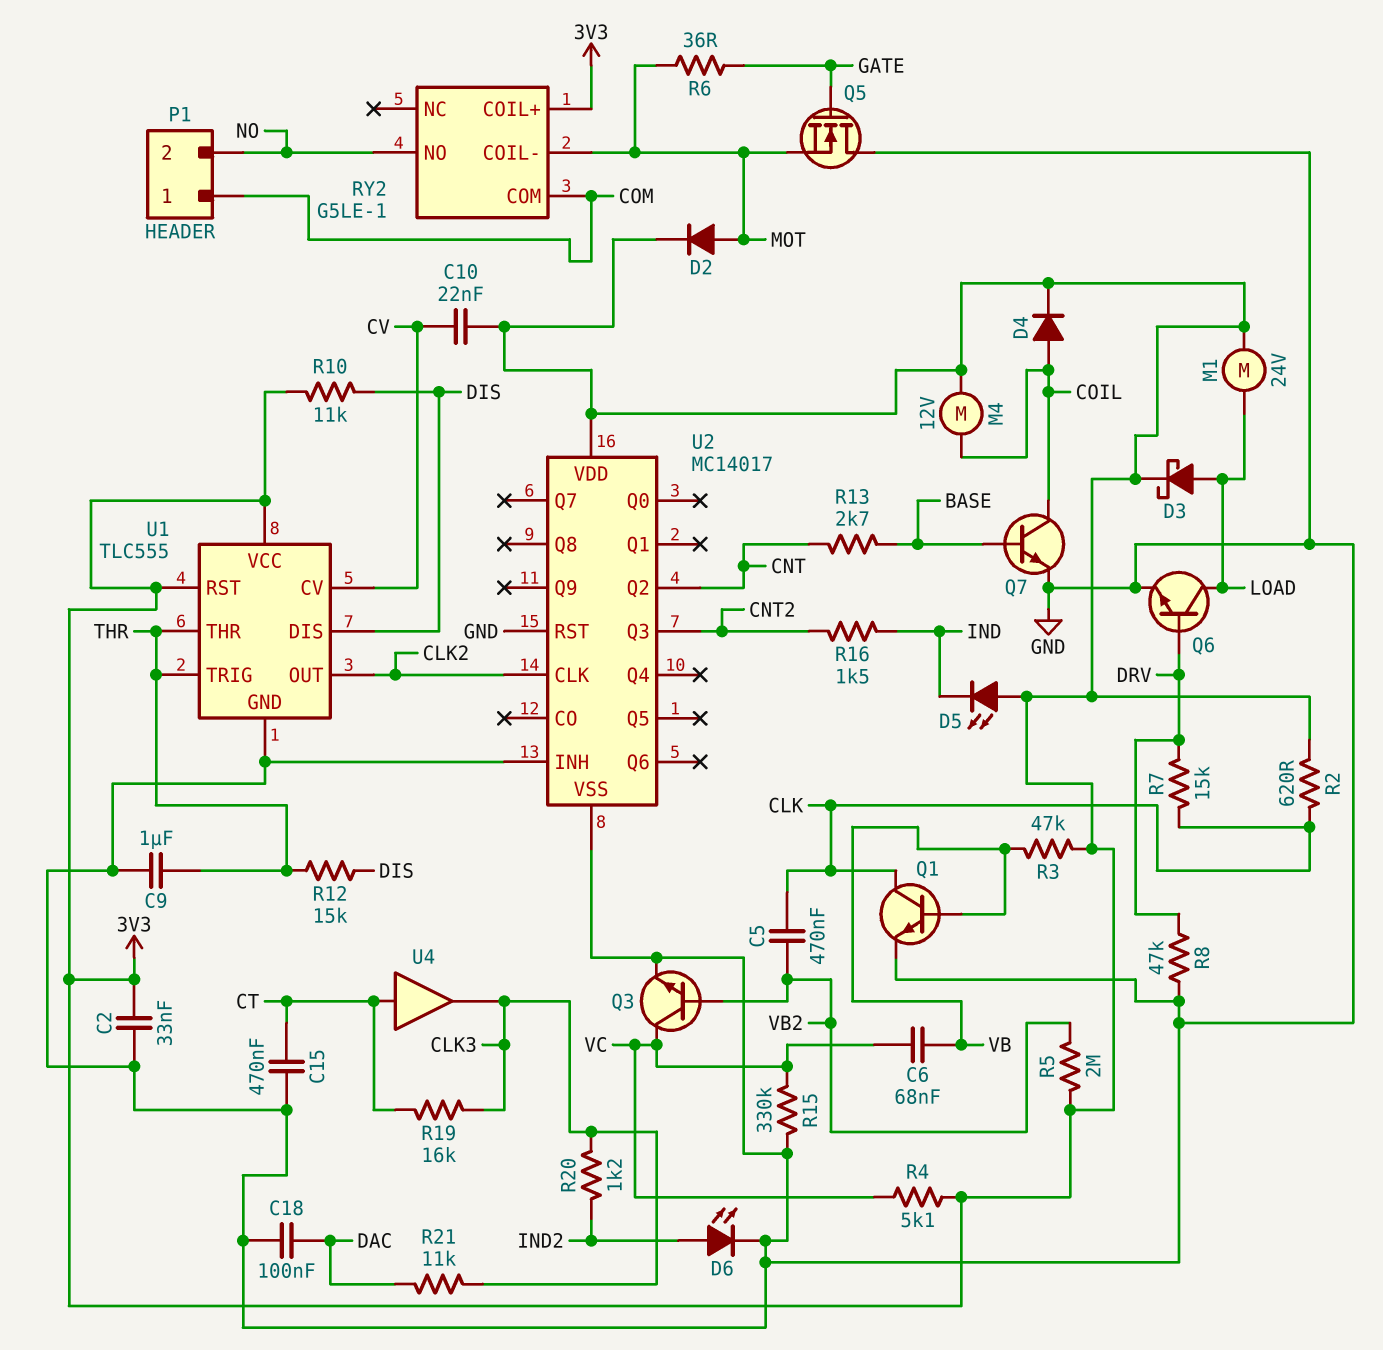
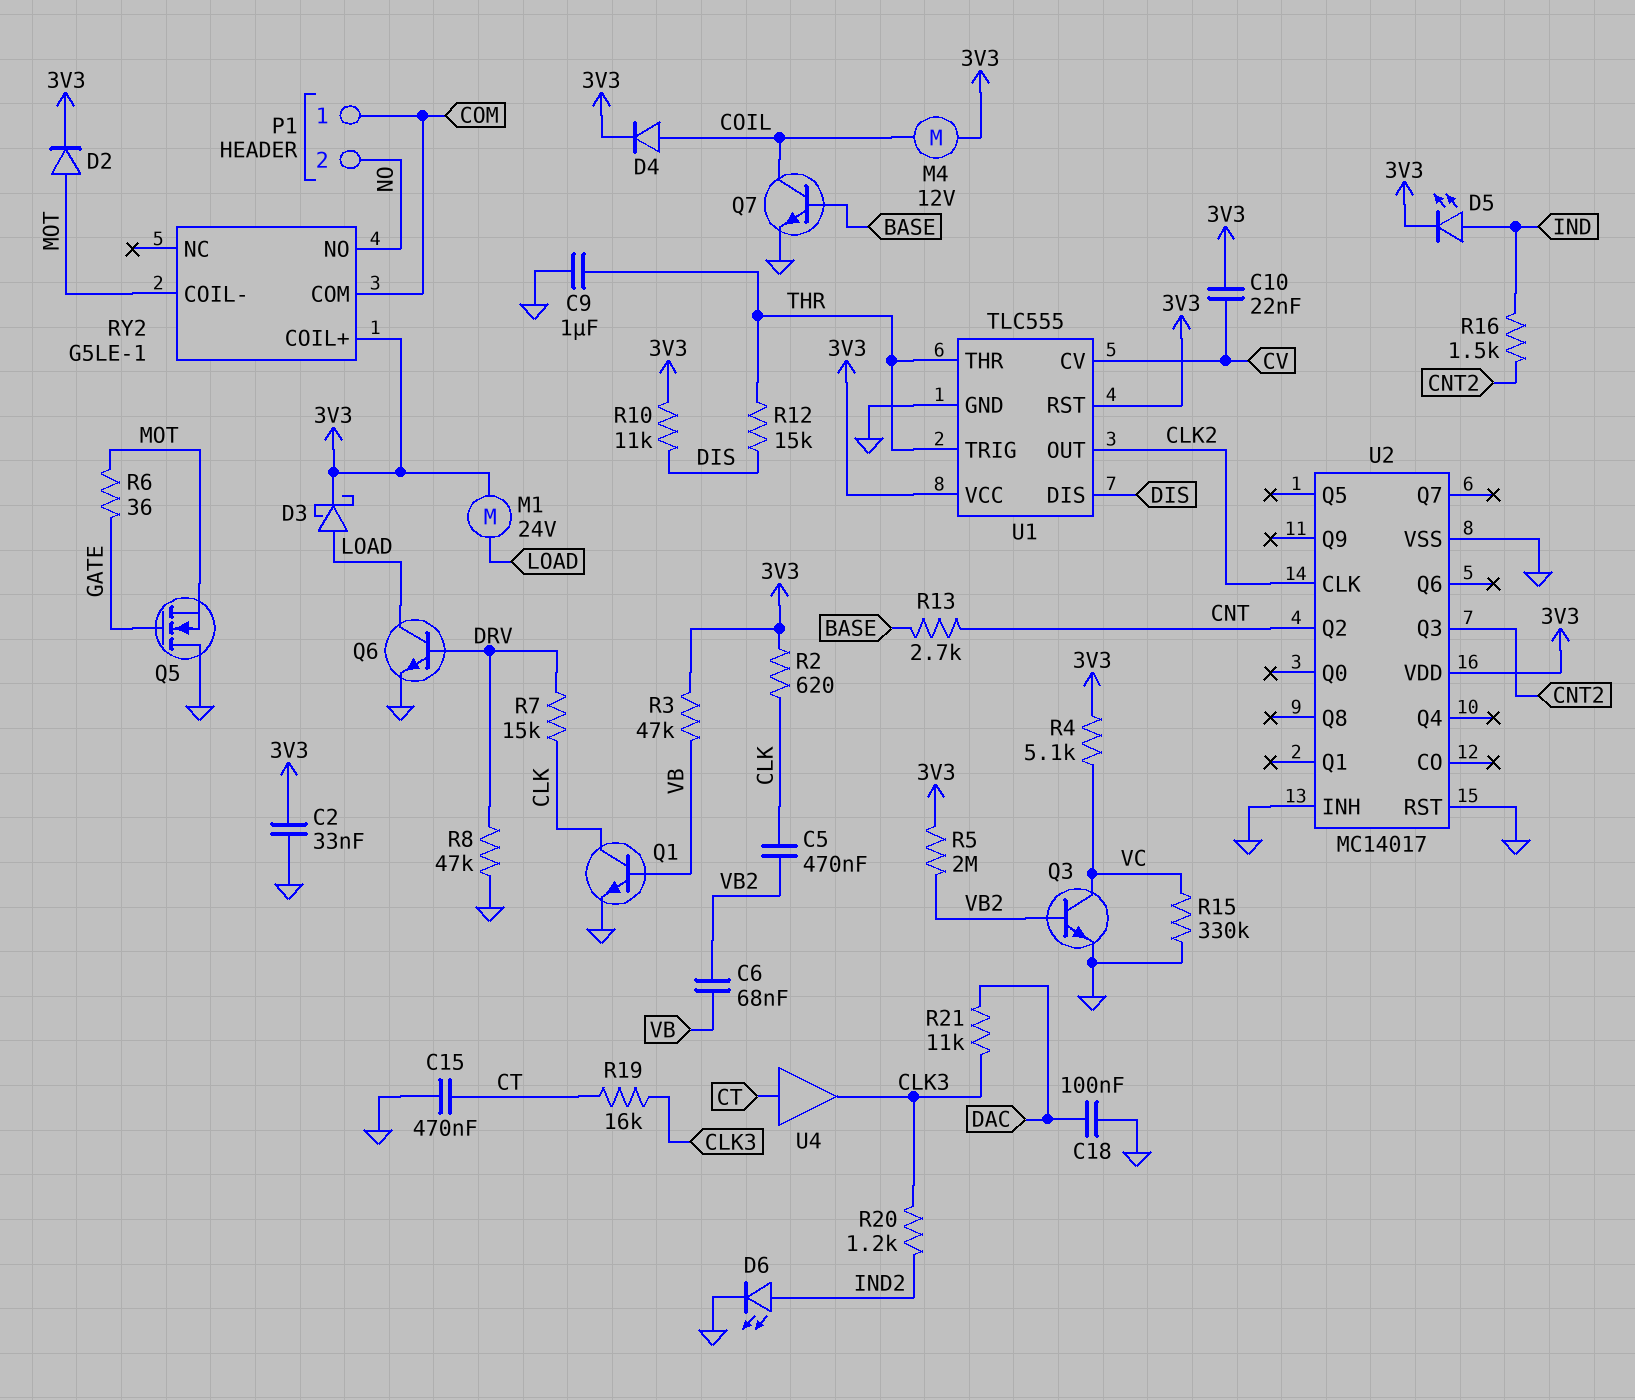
C6: 68nF (VB, VC) -> 68nF (VB, VB2)
D5: LED (A 3V3, K IND) -> LED (A IND, K 3V3)

